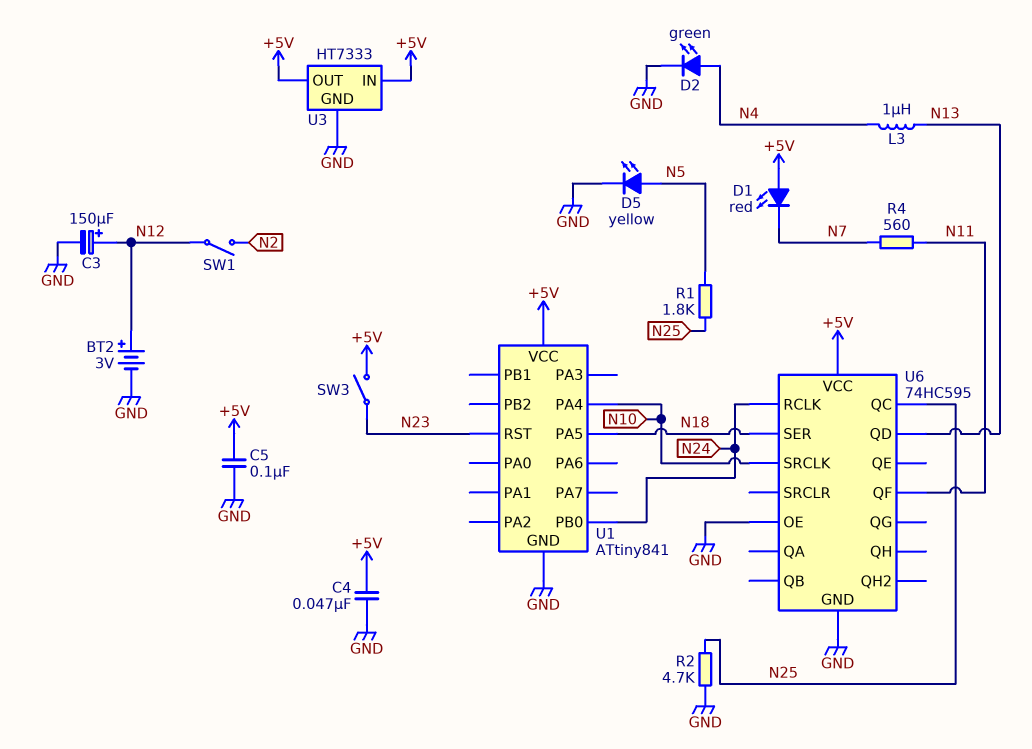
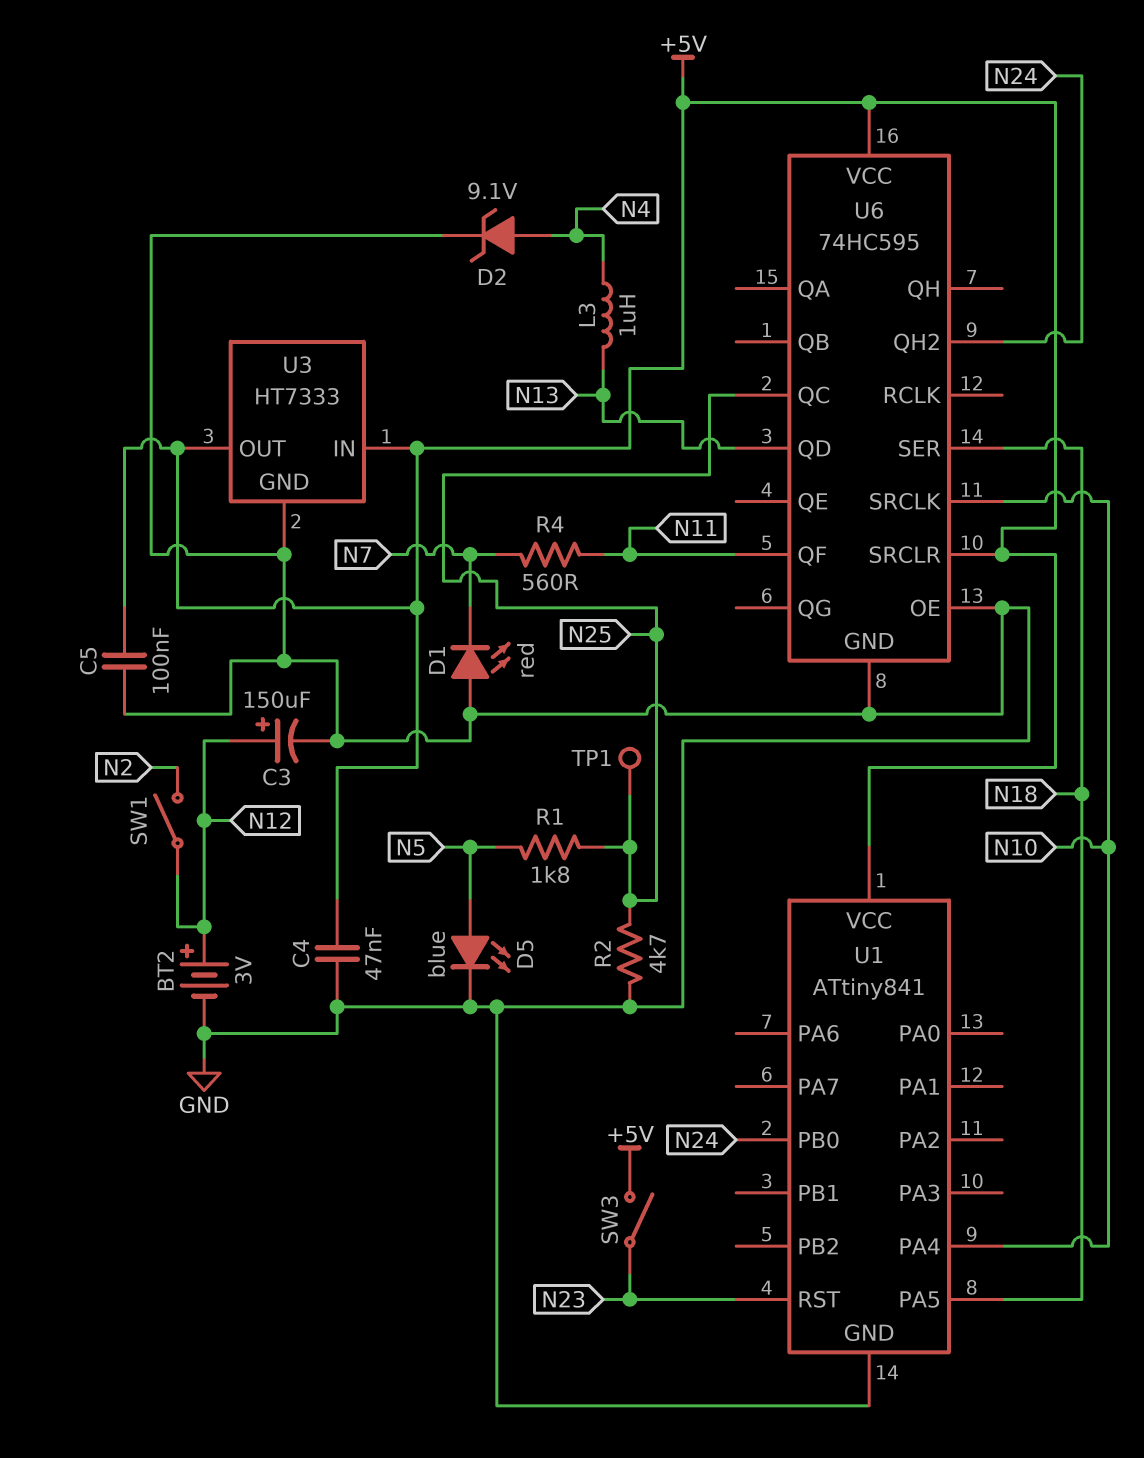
D1: LED red (A +5V, K N7) -> LED red (A GND, K N7)
D2: LED green (A N4, K GND) -> zener 9.1V (A N4, K GND)
D5: LED yellow (A N5, K GND) -> LED blue (A N5, K GND)
TP1: none -> test point (N25)
U6 pin QH2: none -> N24
U6 pin RCLK: N24 -> none
U6 pin SRCLR: none -> +5V

